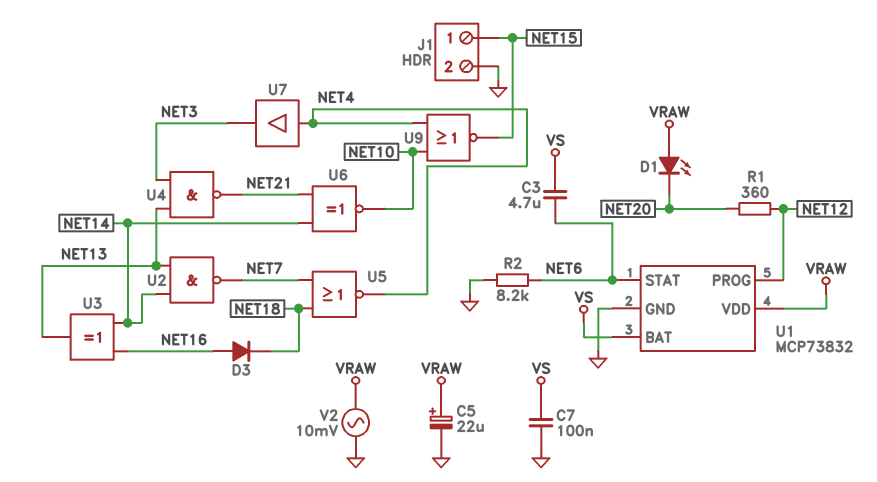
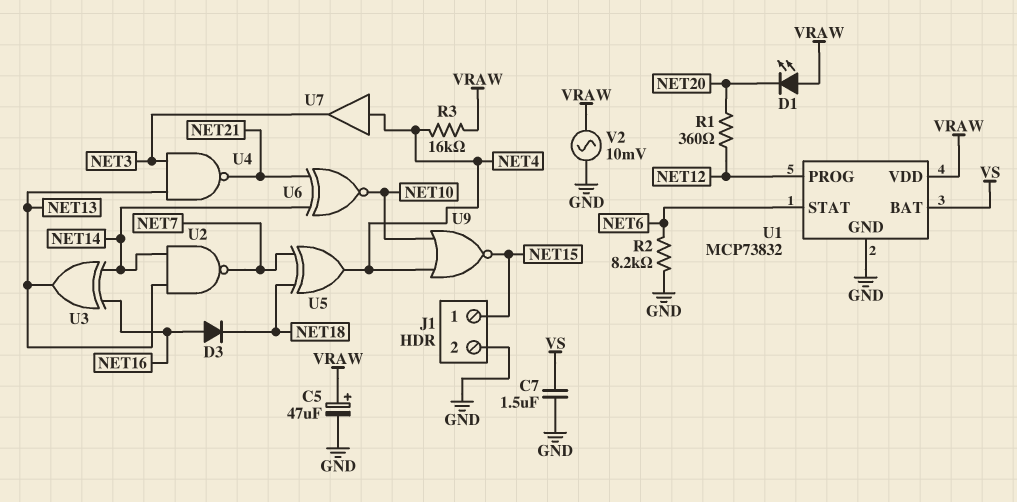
C3: 4.7uF (NET6, VS) -> none
C5: 22uF (plus VRAW, minus GND) -> 47uF (plus VRAW, minus GND)
C7: 100nF (GND, VS) -> 1.5uF (GND, VS)
R3: none -> 16k (NET4, VRAW)
U5: NOR (in NET7, in NET18, out NET4) -> XOR (in NET7, in NET18, out NET4)

